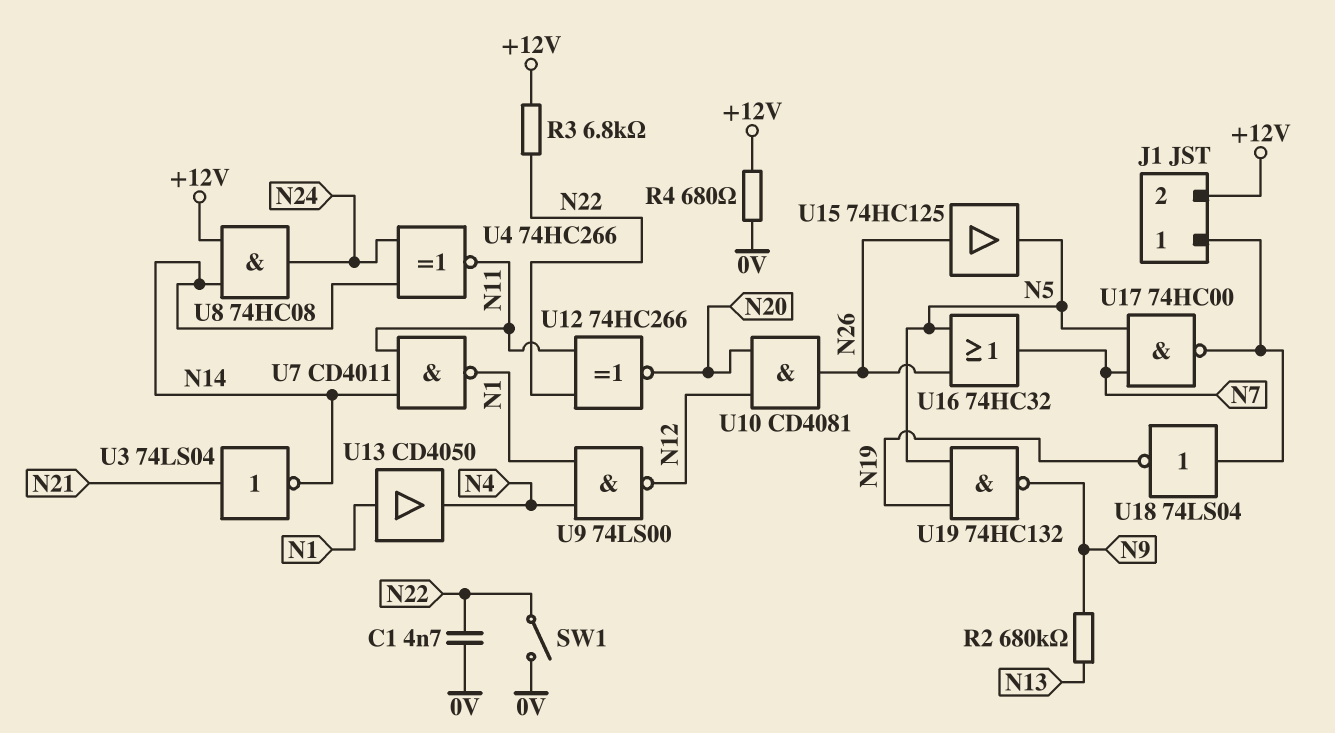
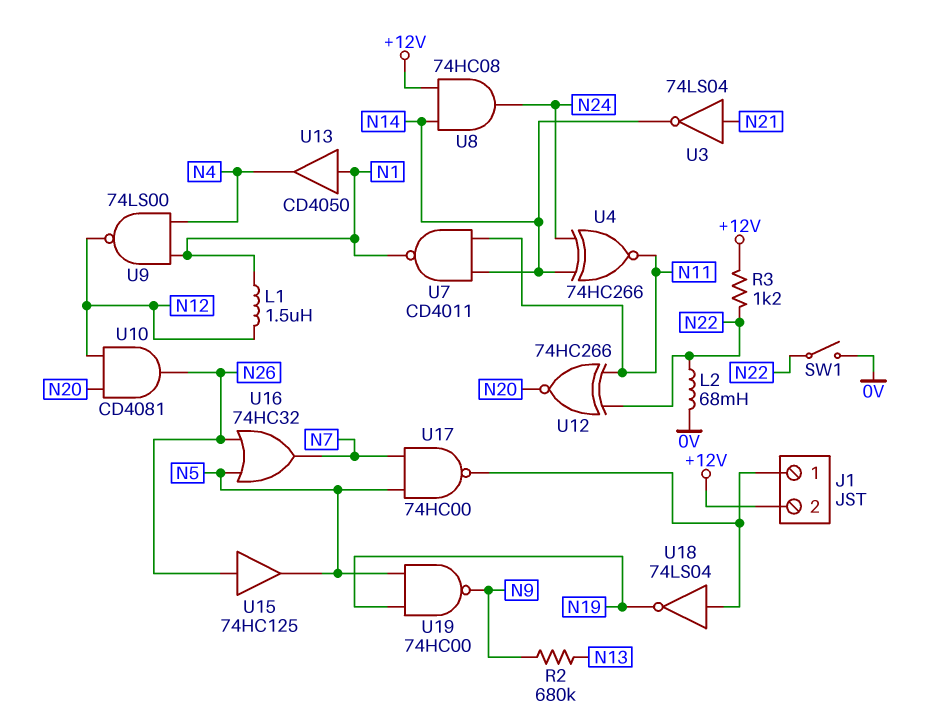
C1: 4.7nF (0V, N22) -> none
L1: none -> 1.5uH (N1, N12)
L2: none -> 68mH (0V, N22)
R3: 6.8k (+12V, N22) -> 1.2k (+12V, N22)
R4: 680 (+12V, 0V) -> none
U19: NAND 74HC132 (in N5, in N19, out N9) -> NAND 74HC00 (in N5, in N19, out N9)

